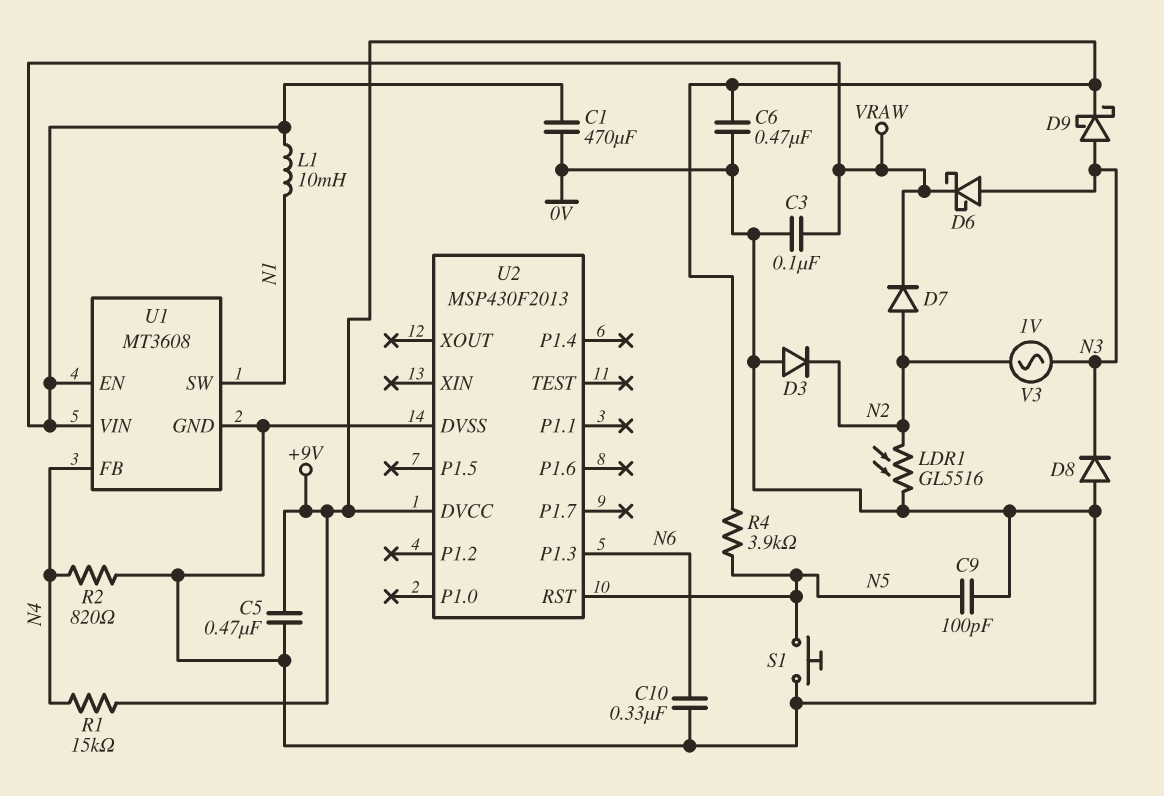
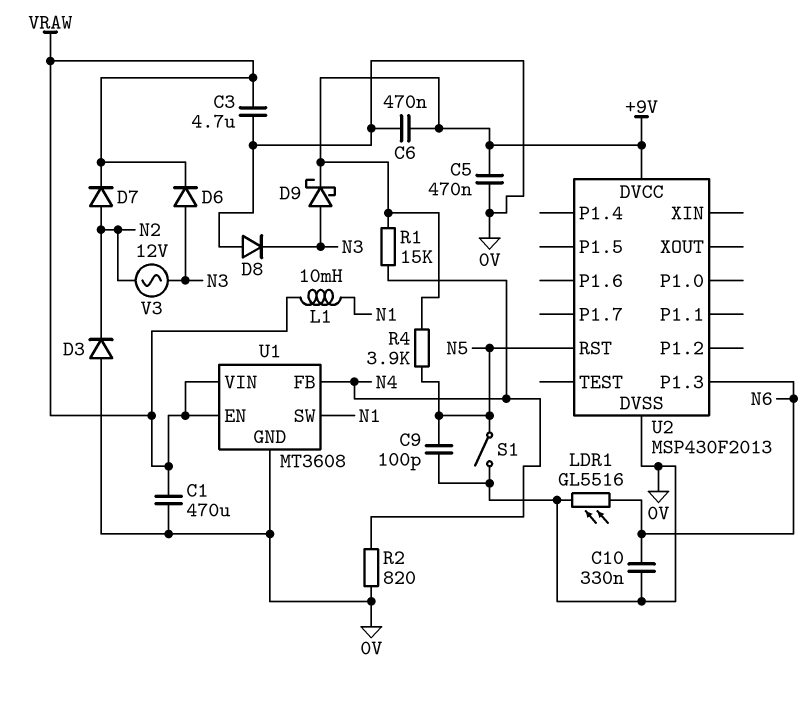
C3: 100nF (0V, VRAW) -> 4.7uF (0V, VRAW)
D6: schottky (A N3, K VRAW) -> diode (A N3, K VRAW)
LDR1: GL5516 (0V, N2) -> GL5516 (0V, N6)
S1: button (0V, N5) -> switch (0V, N5)
V3: AC 1V (N2, N3) -> AC 12V (N2, N3)

